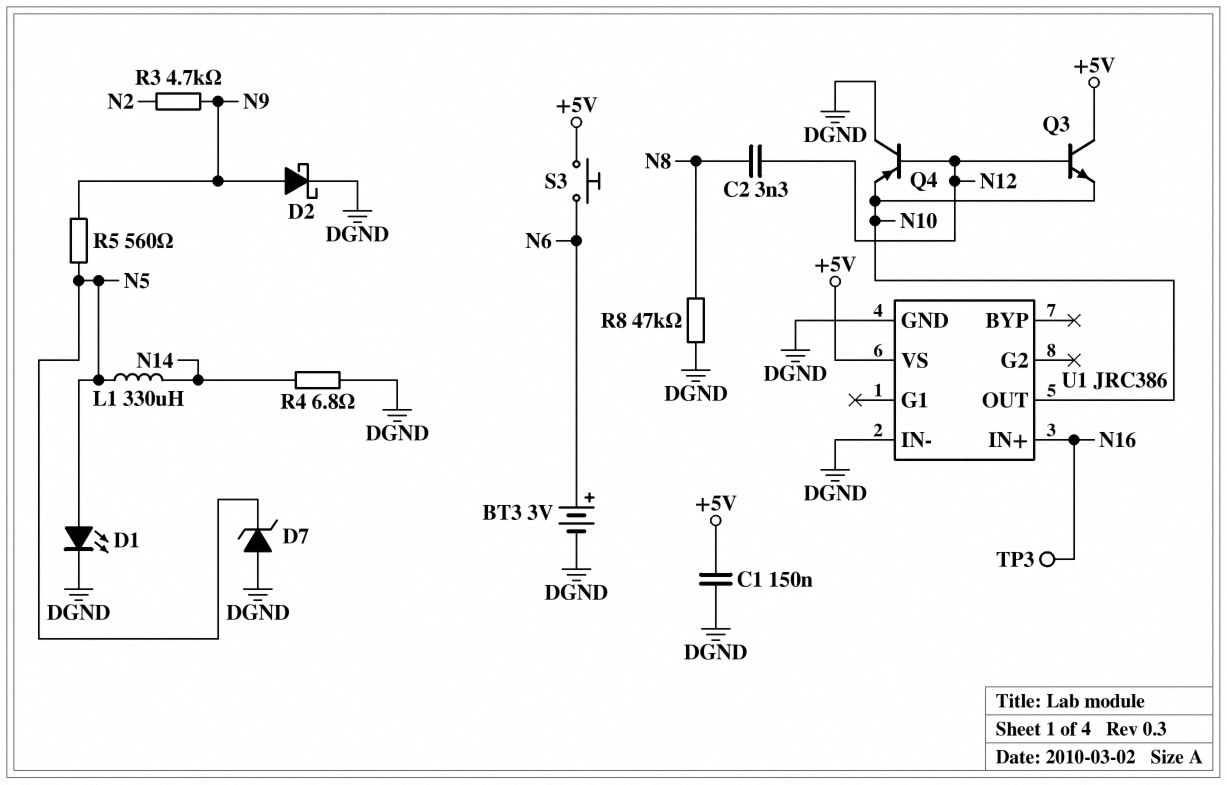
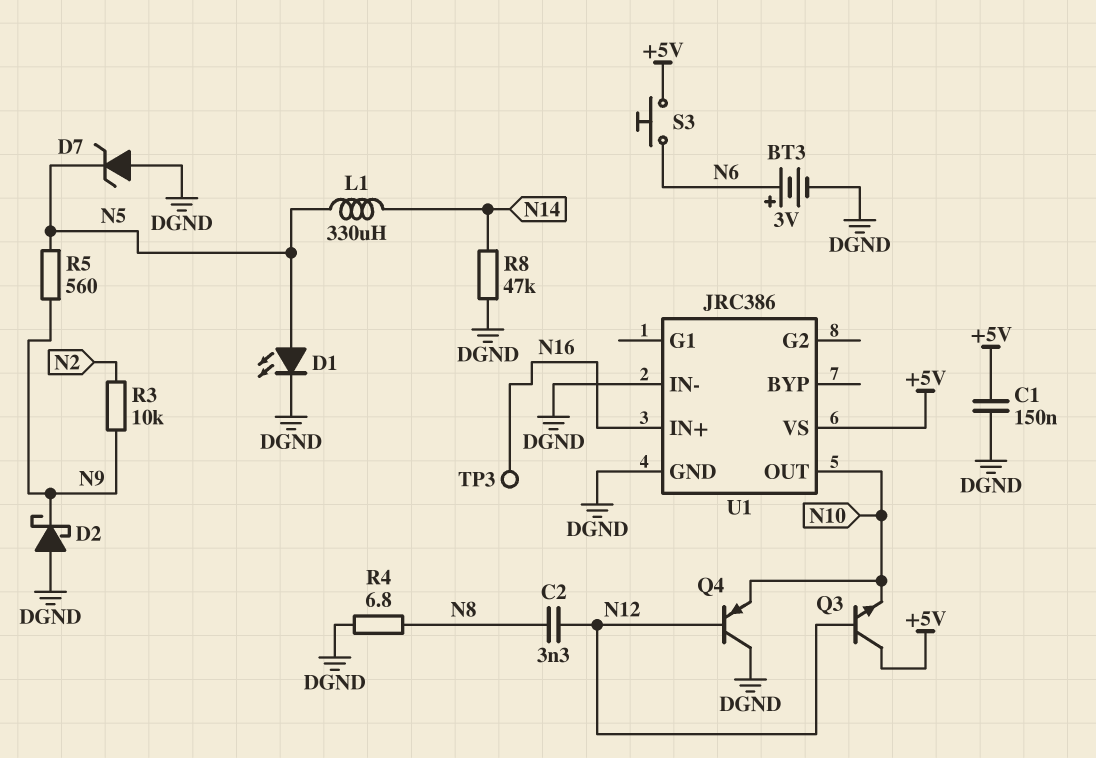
D2: schottky (A N9, K DGND) -> schottky (A DGND, K N9)
R3: 4.7k (N2, N9) -> 10k (N2, N9)
R4: 6.8 (DGND, N14) -> 6.8 (DGND, N8)
R8: 47k (DGND, N8) -> 47k (DGND, N14)

